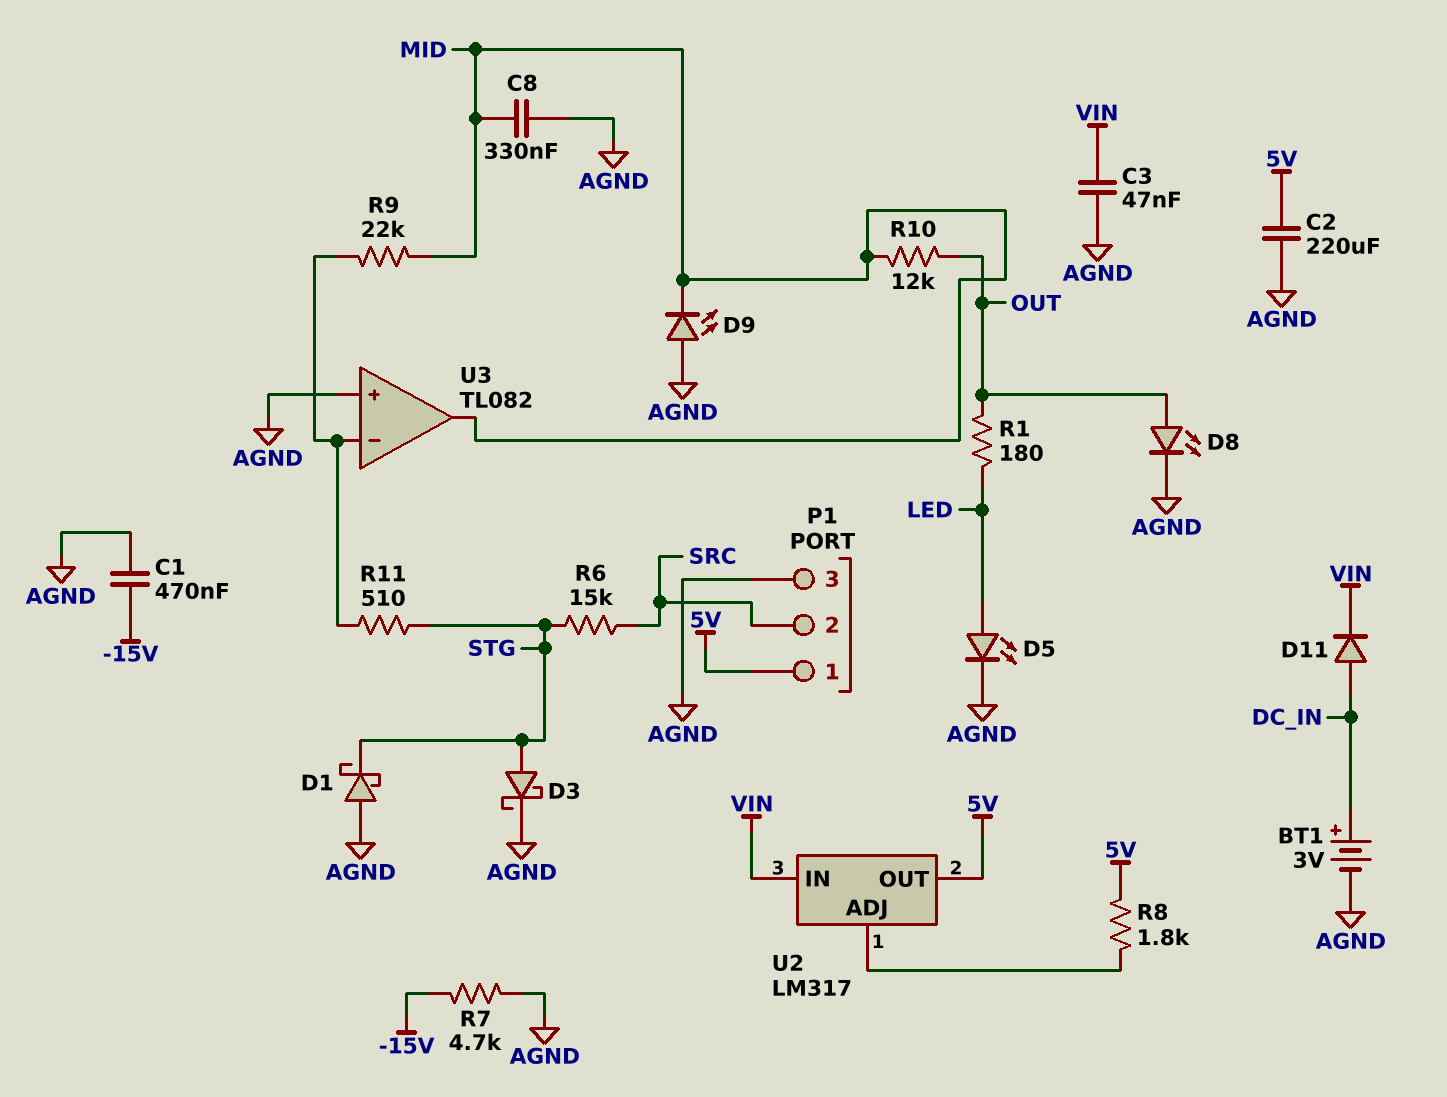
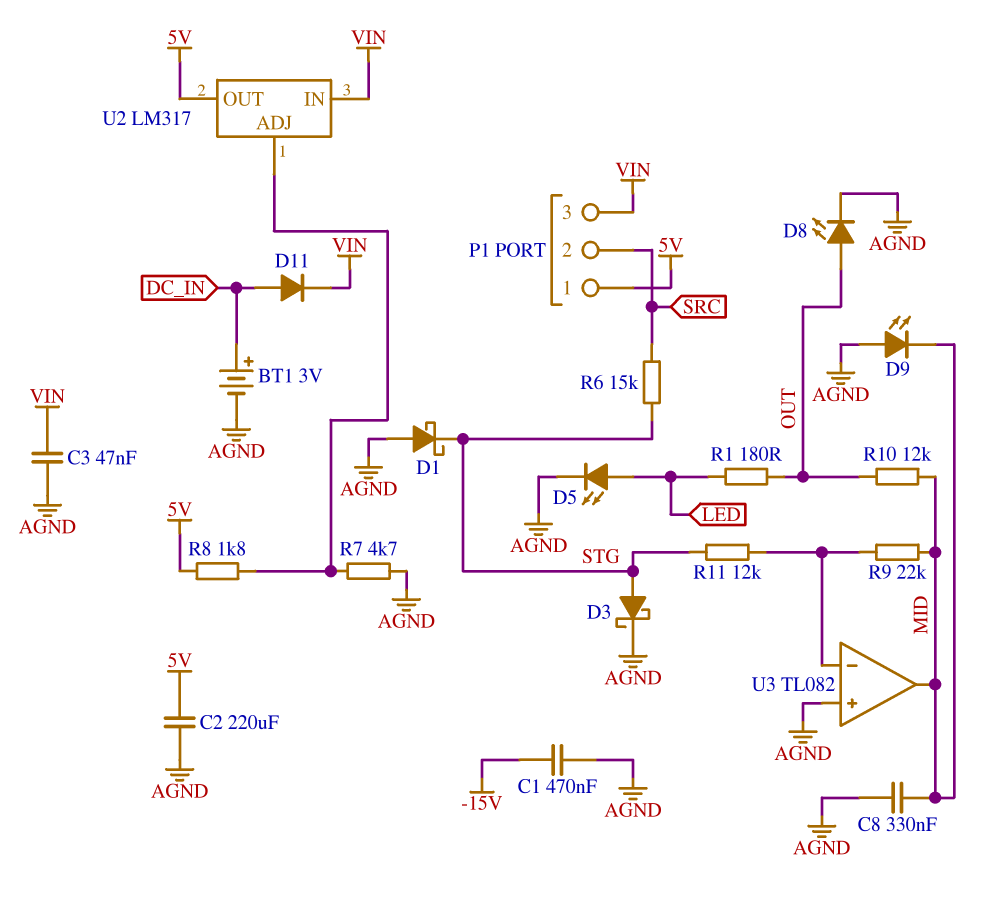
P1 pin 3: AGND -> VIN
R7: 4.7k (-15V, AGND) -> 4.7k (AGND, U2/ADJ)
R11: 510 (STG, U3/in-) -> 12k (STG, U3/in-)

